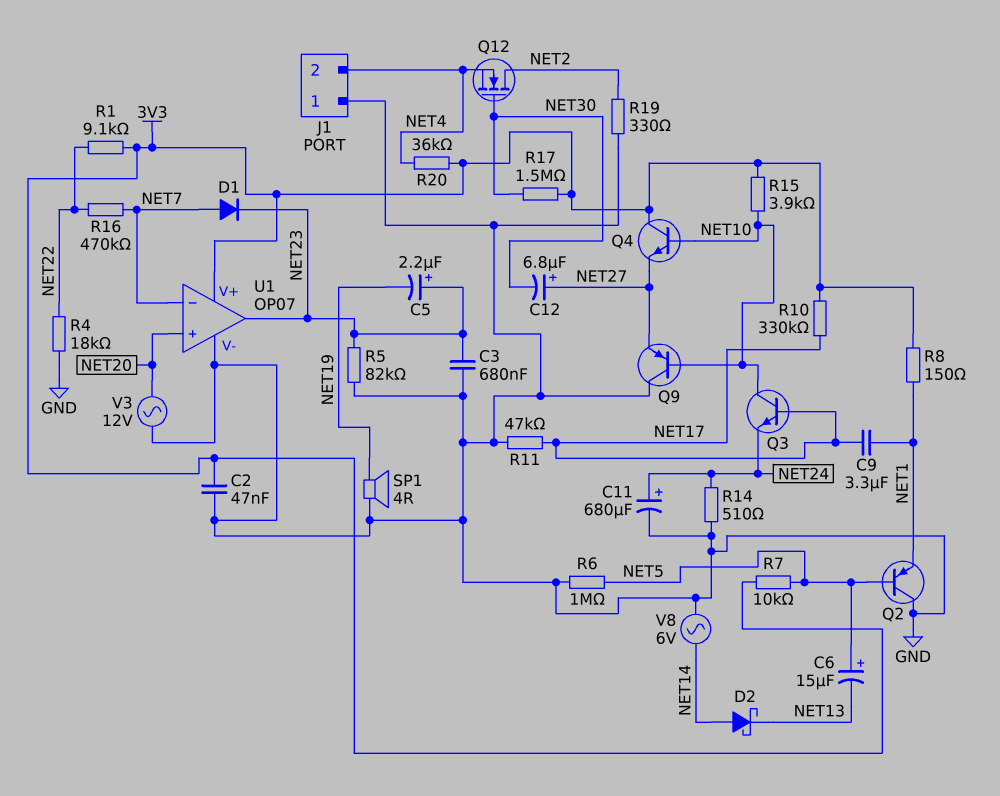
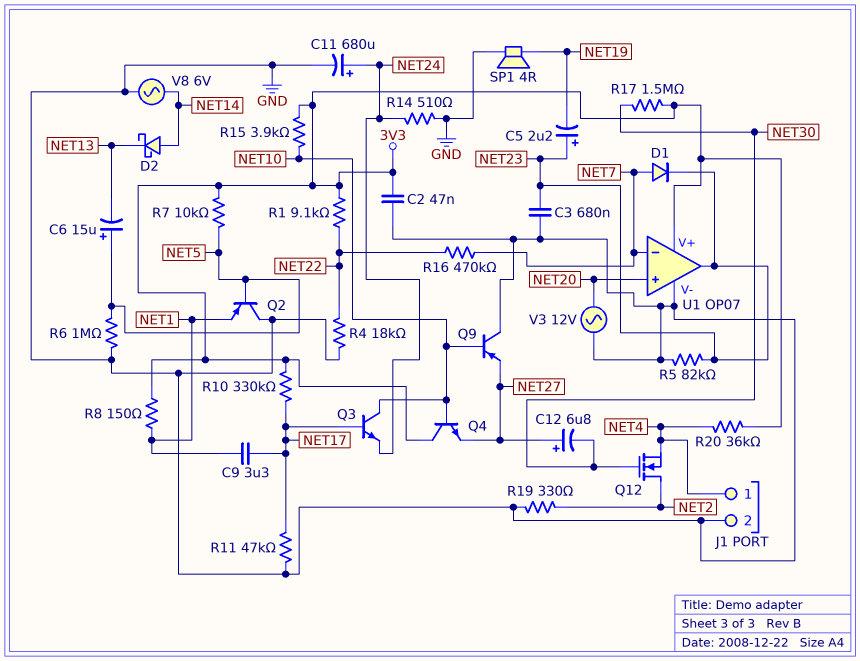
J1 pin 1: GND -> NET4
J1 pin 2: NET4 -> GND

